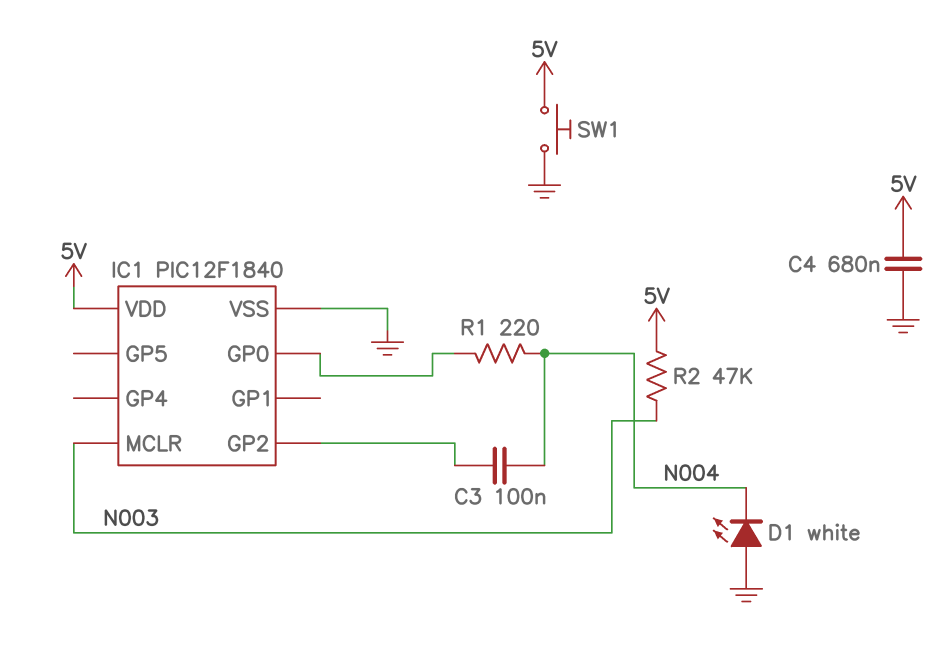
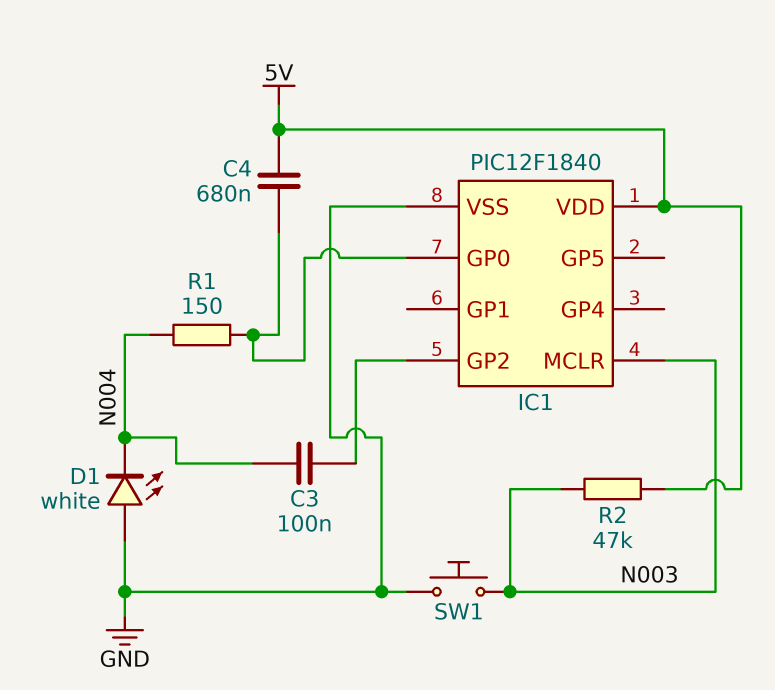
C4: 680nF (5V, GND) -> 680nF (5V, IC1/GP0)
R1: 220 (IC1/GP0, N004) -> 150 (IC1/GP0, N004)
SW1: button (5V, GND) -> button (GND, N003)

